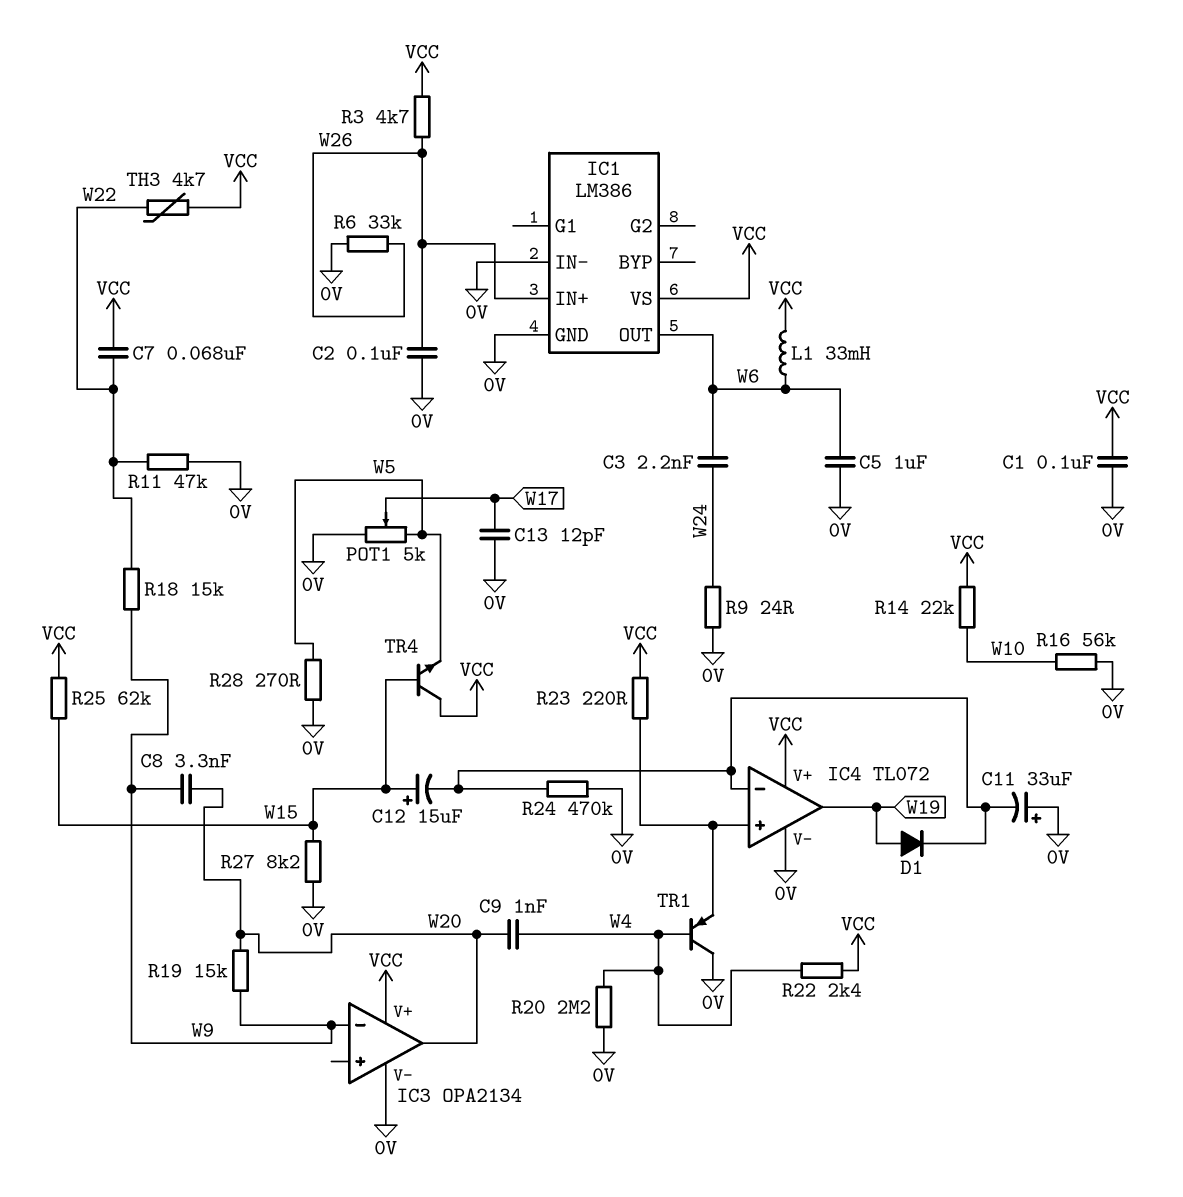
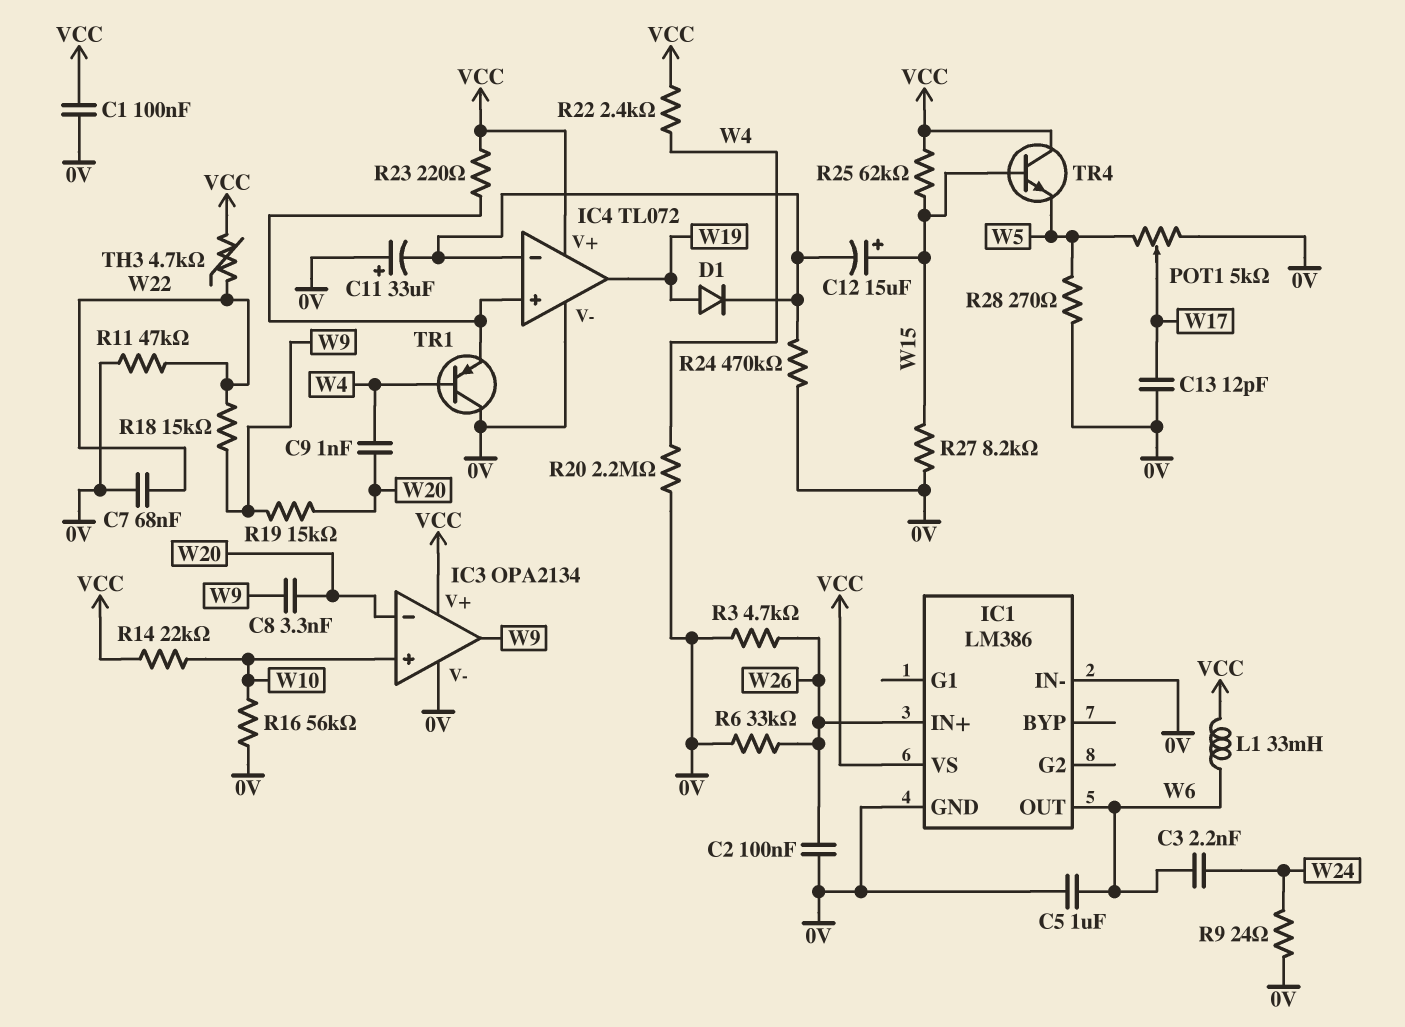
C7: 68nF (VCC, W22) -> 68nF (0V, W22)
IC3 pin in+: none -> W10
IC3 pin in-: W9 -> W20
IC3 pin out: W20 -> W9
R3: 4.7k (VCC, W26) -> 4.7k (0V, W26)

